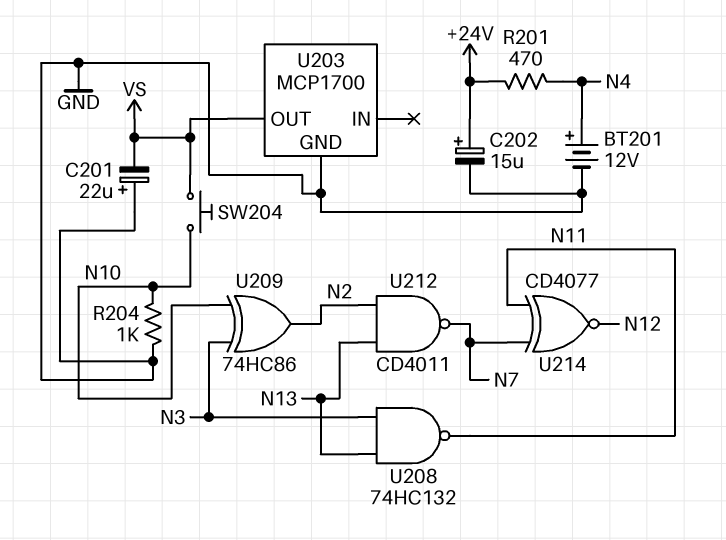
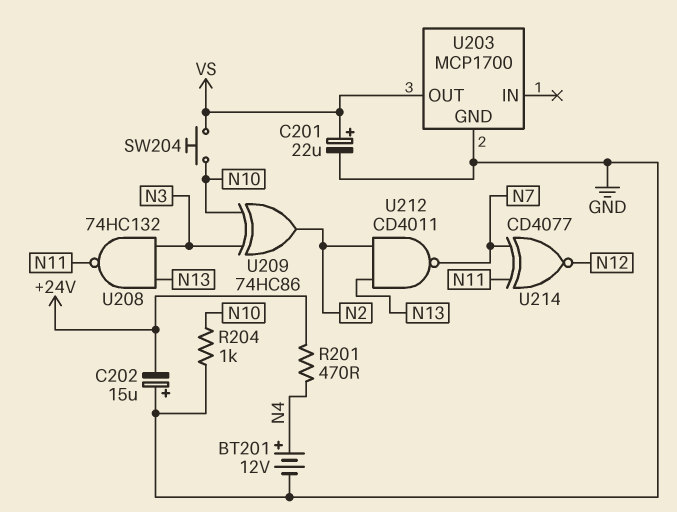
C201: 22uF (plus GND, minus VS) -> 22uF (plus VS, minus GND)
C202: 15uF (plus +24V, minus GND) -> 15uF (plus GND, minus +24V)

